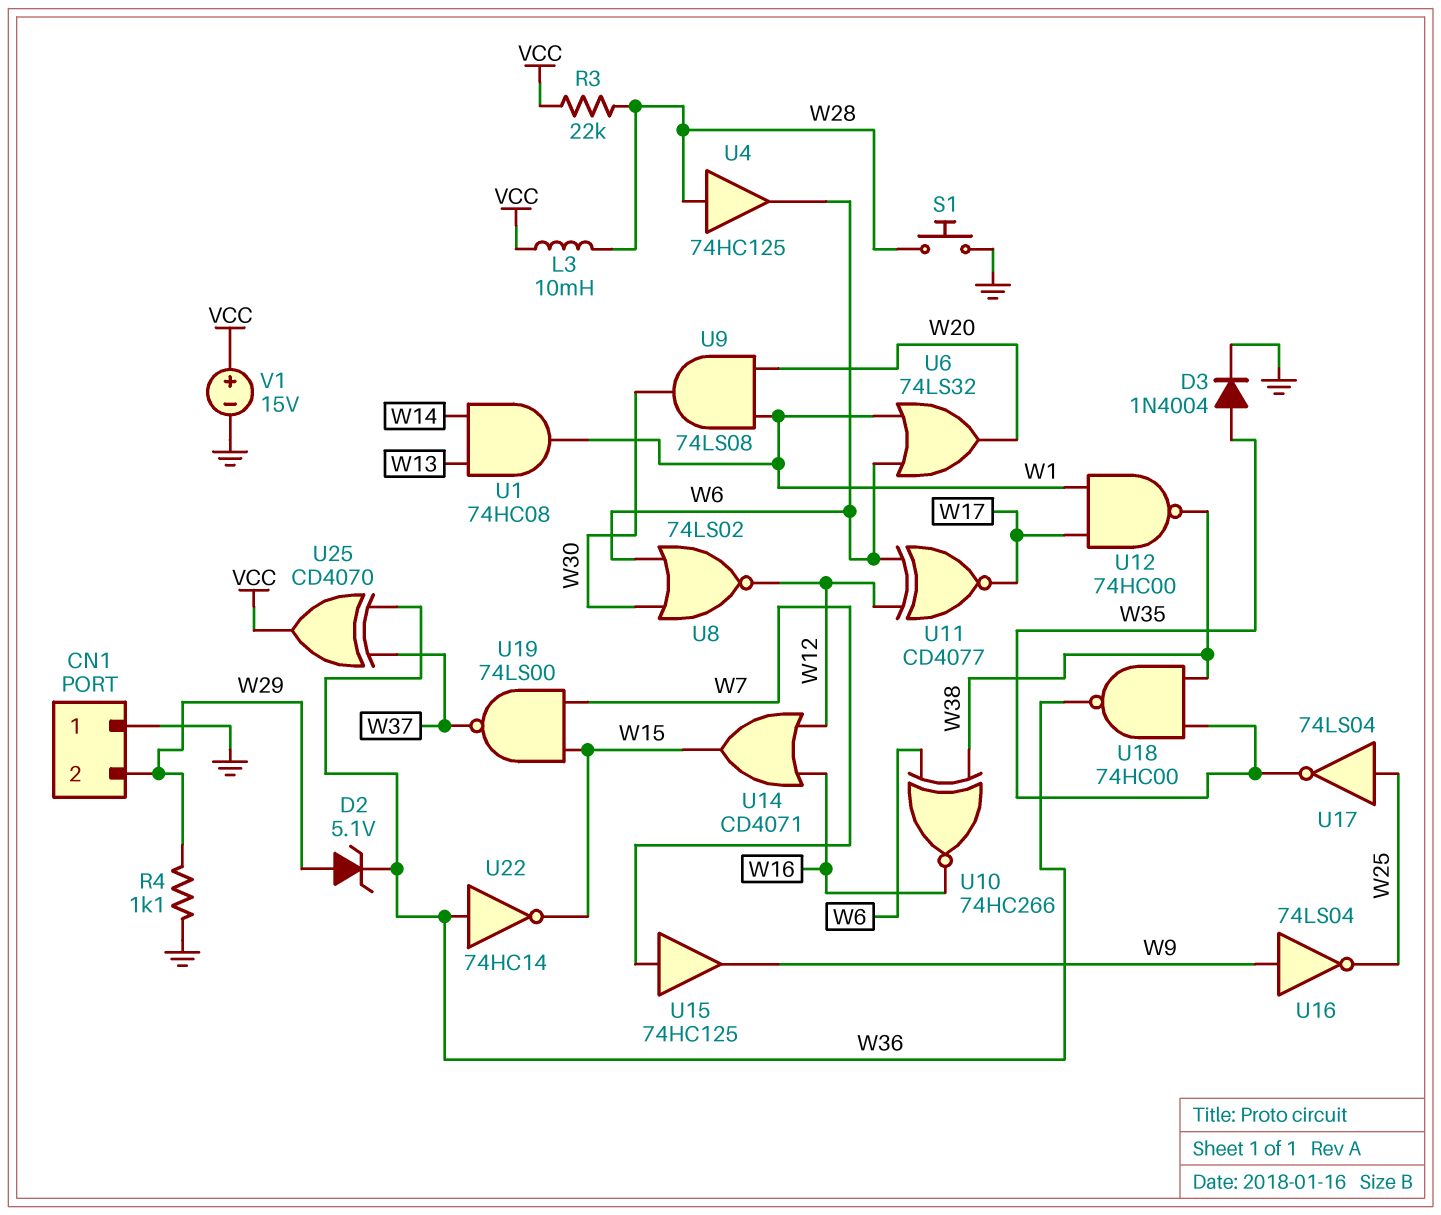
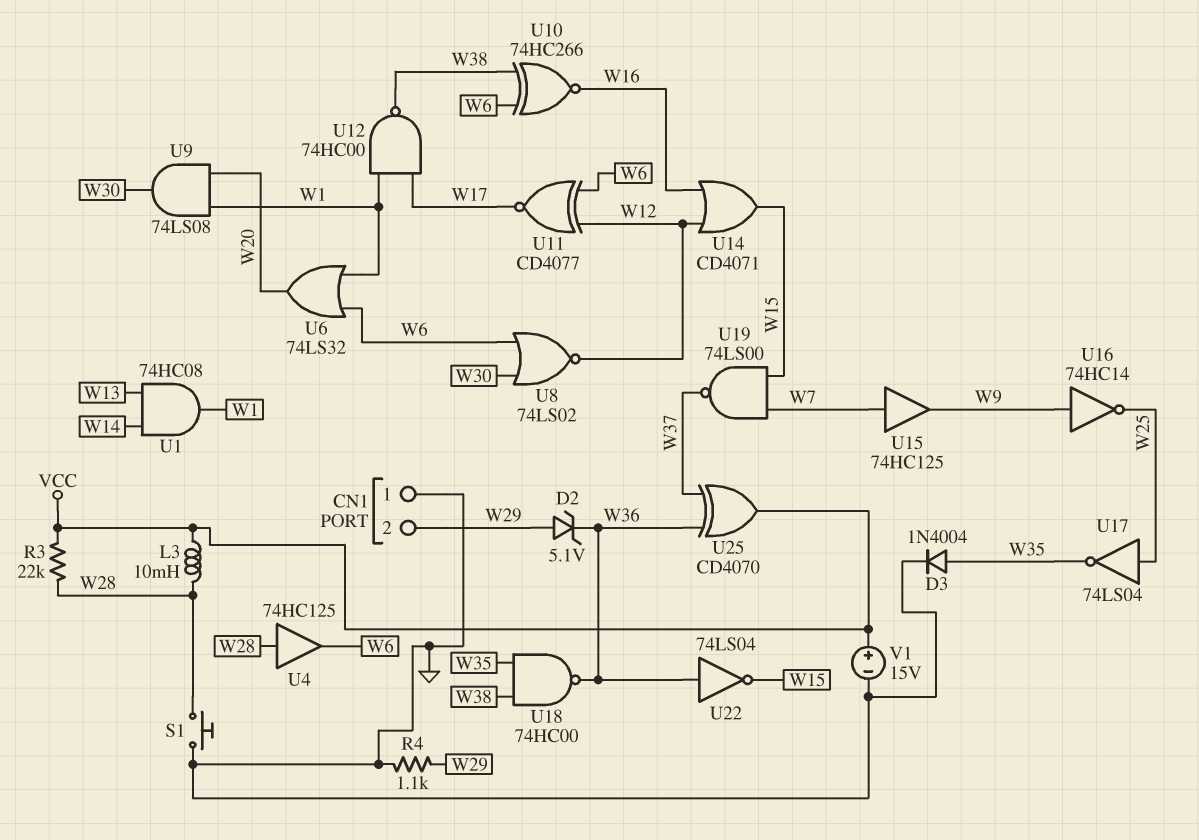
U16: NOT 74LS04 (in W9, out W25) -> NOT 74HC14 (in W9, out W25)
U22: NOT 74HC14 (in W36, out W15) -> NOT 74LS04 (in W36, out W15)

